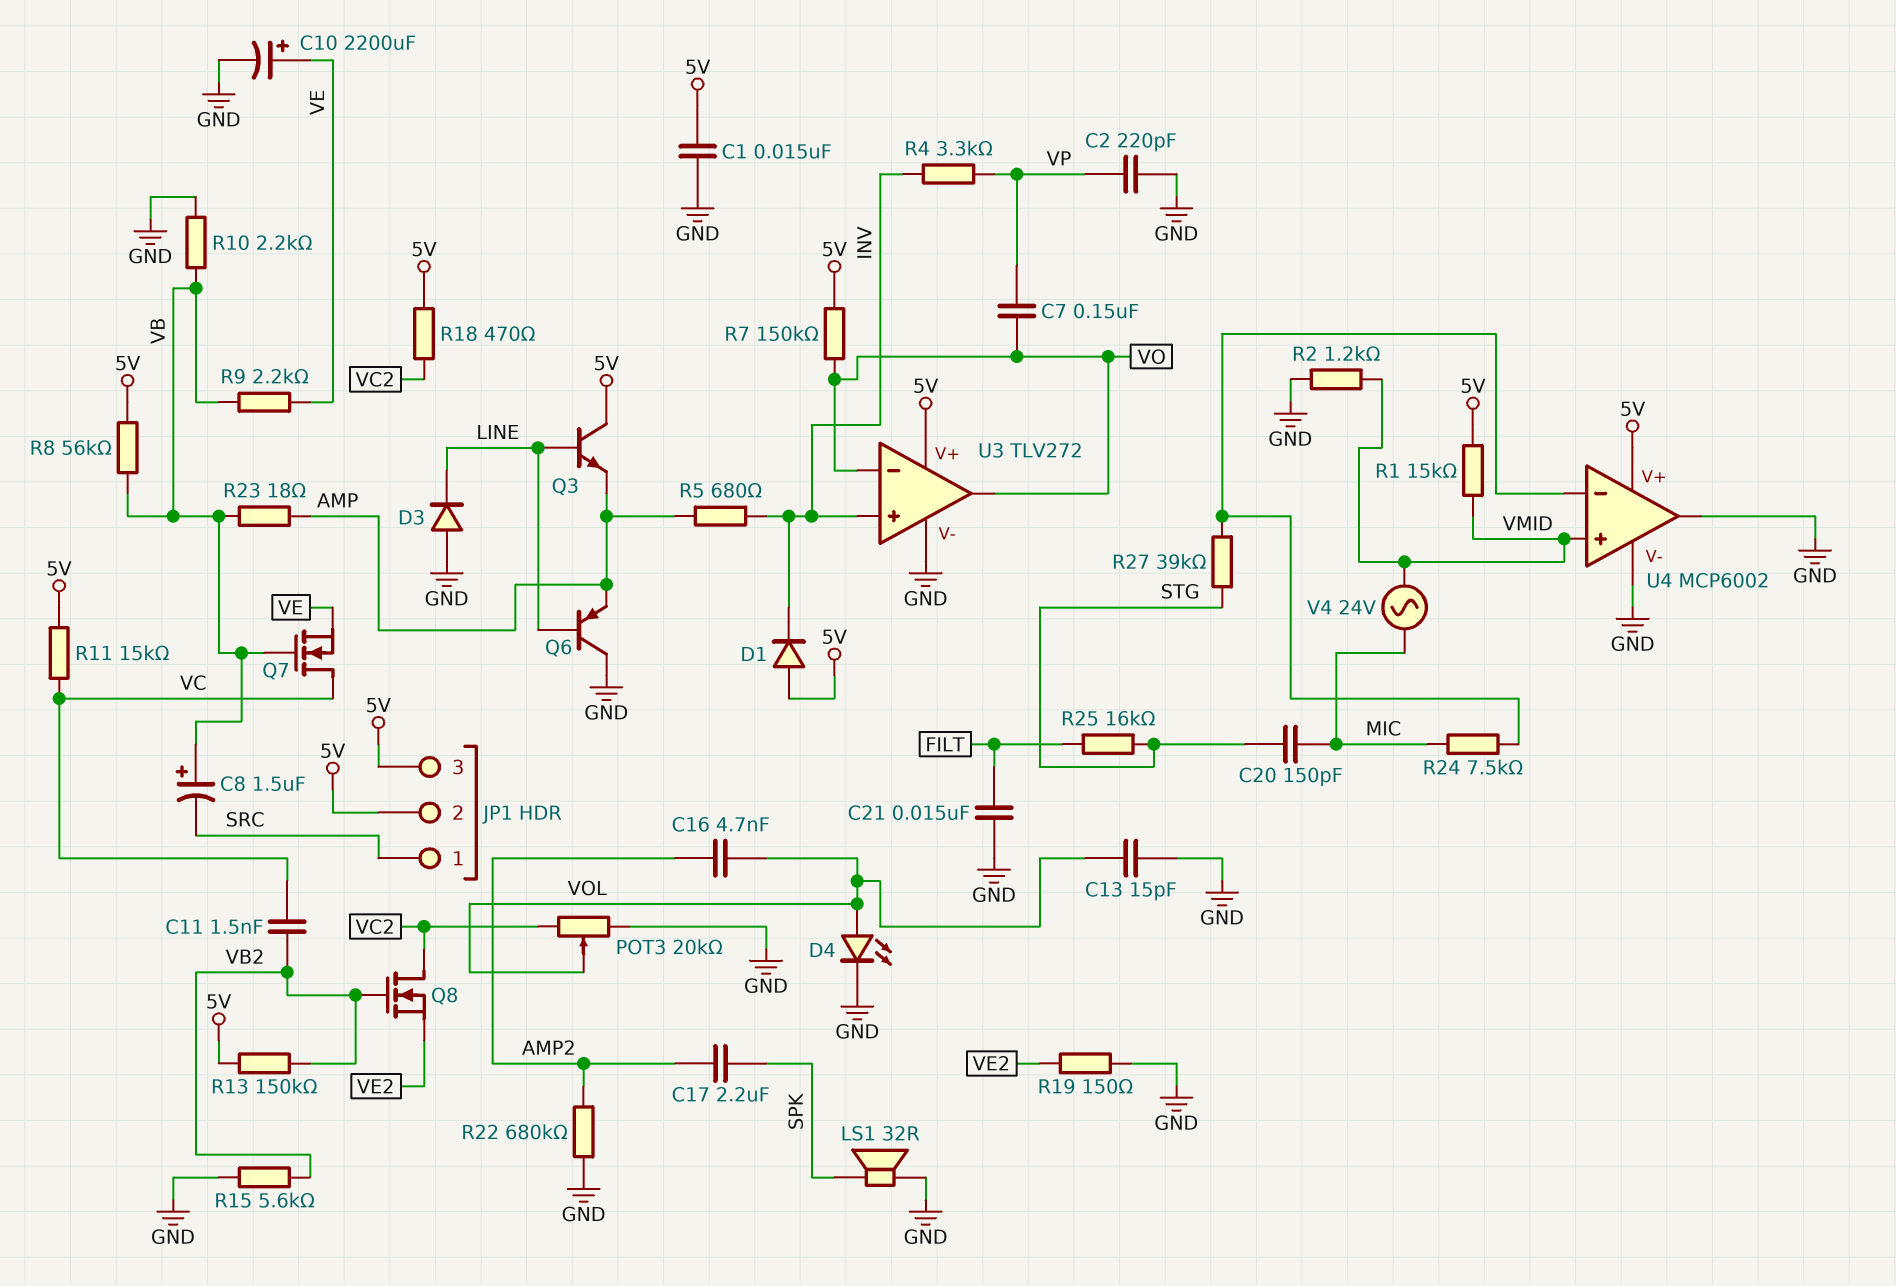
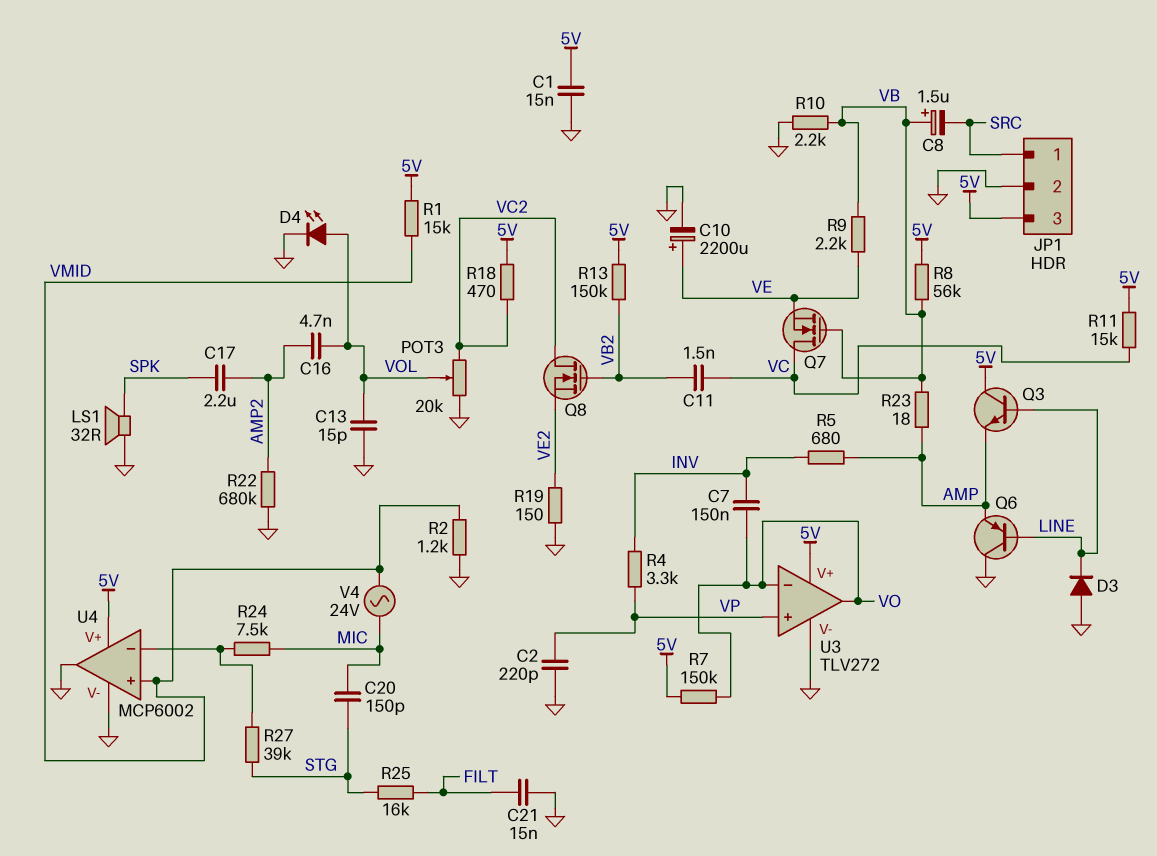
C7: 150nF (VO, VP) -> 150nF (INV, VO)
D1: diode (A 5V, K INV) -> none
JP1 pin 2: 5V -> GND
R15: 5.6k (GND, VB2) -> none
U3 pin in+: INV -> VP

